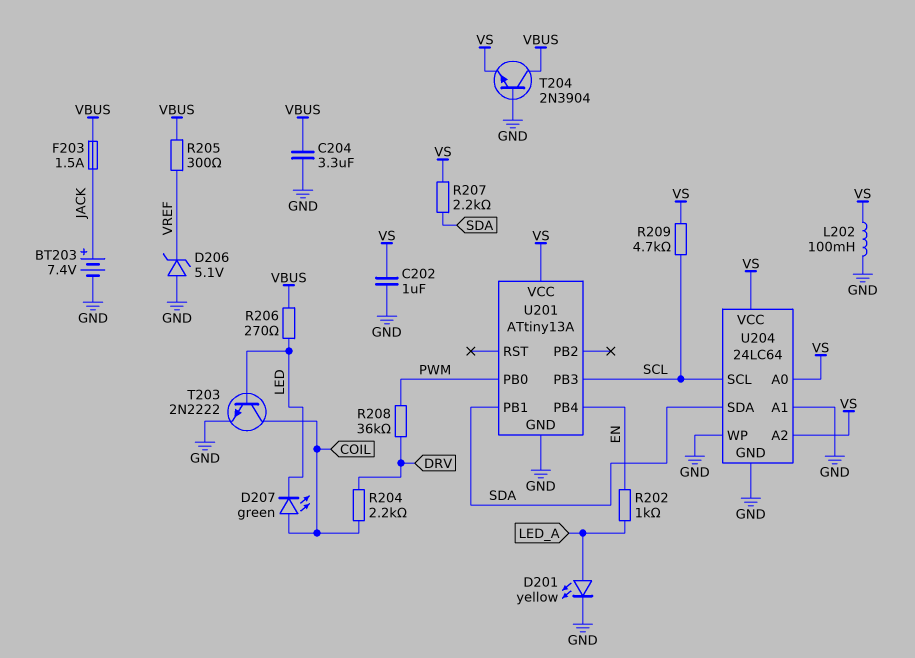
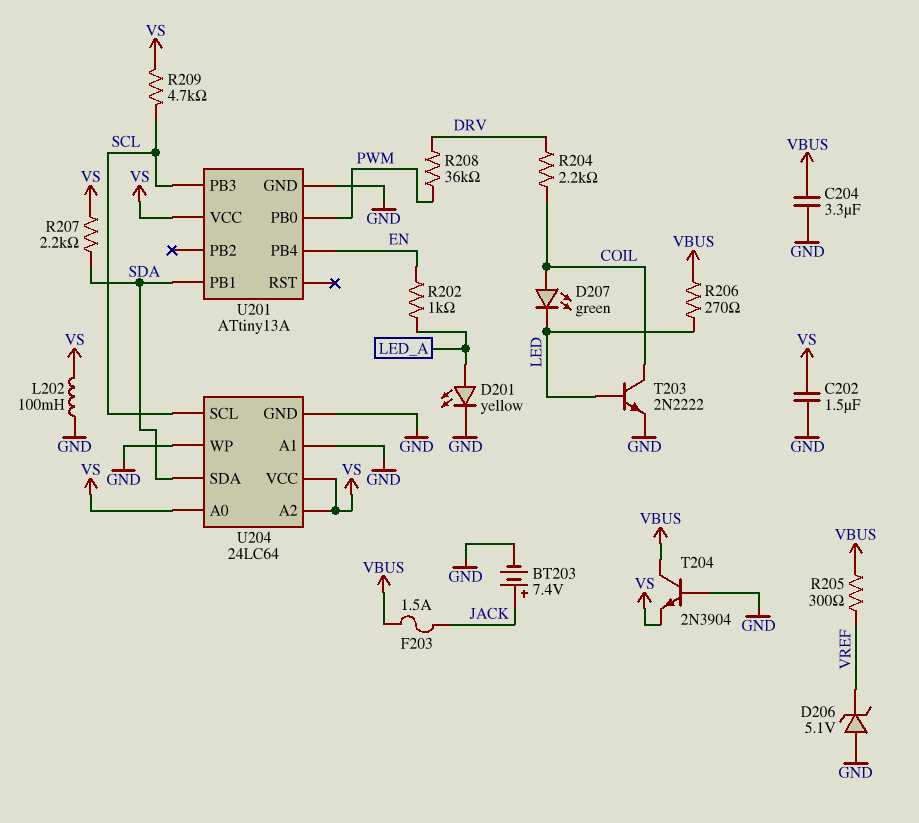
C202: 1uF (GND, VS) -> 1.5uF (GND, VS)

